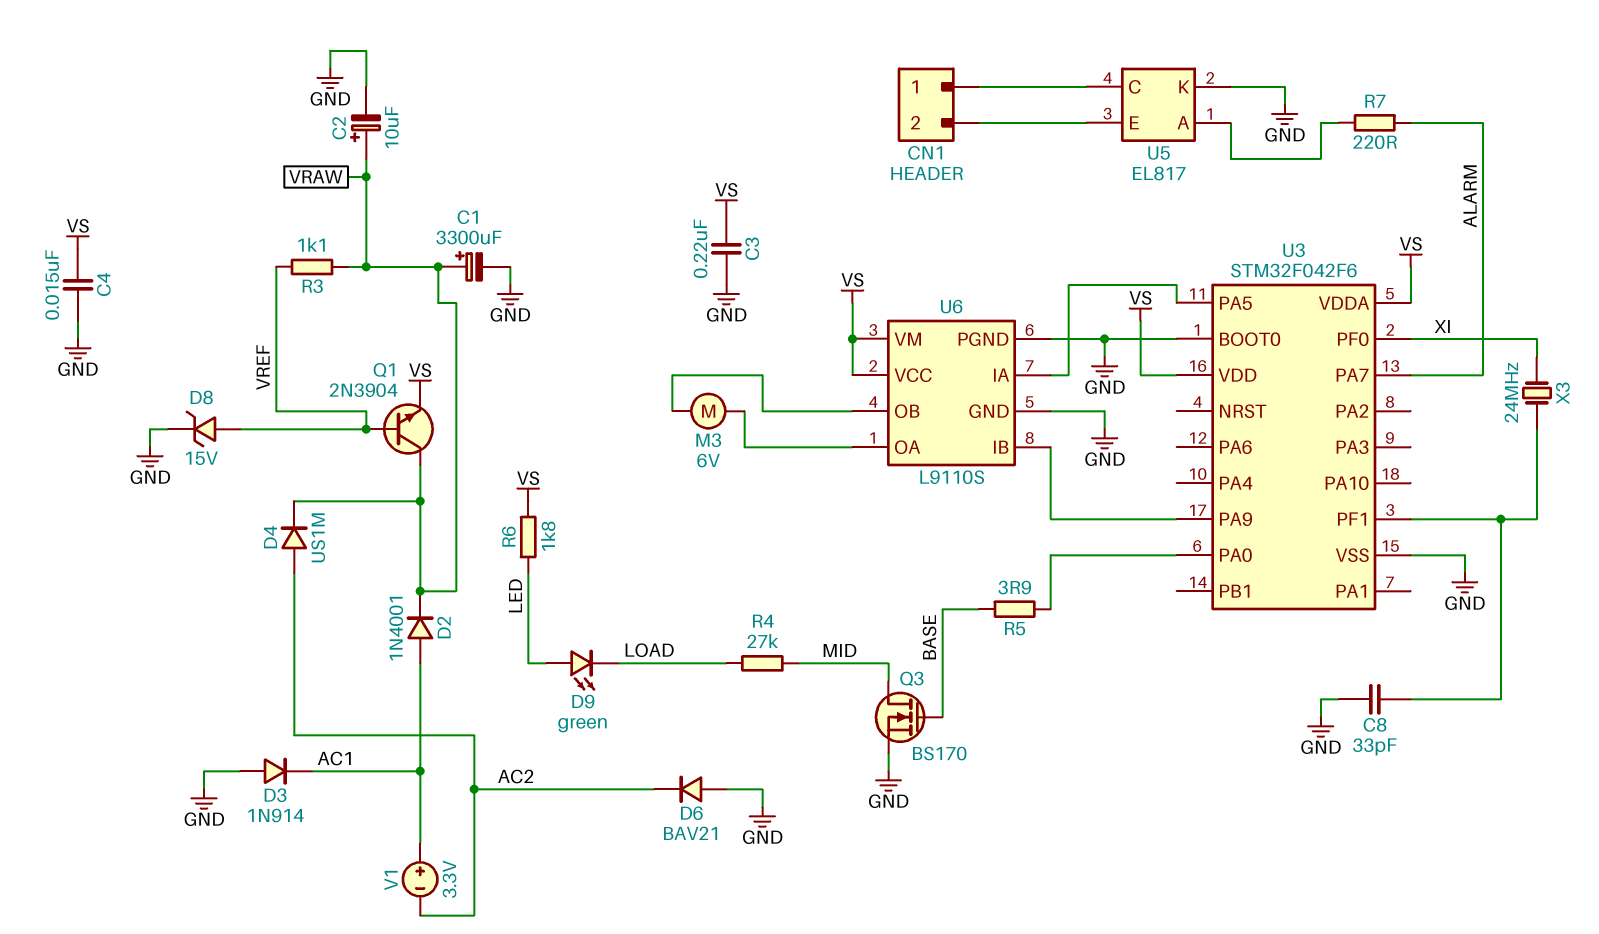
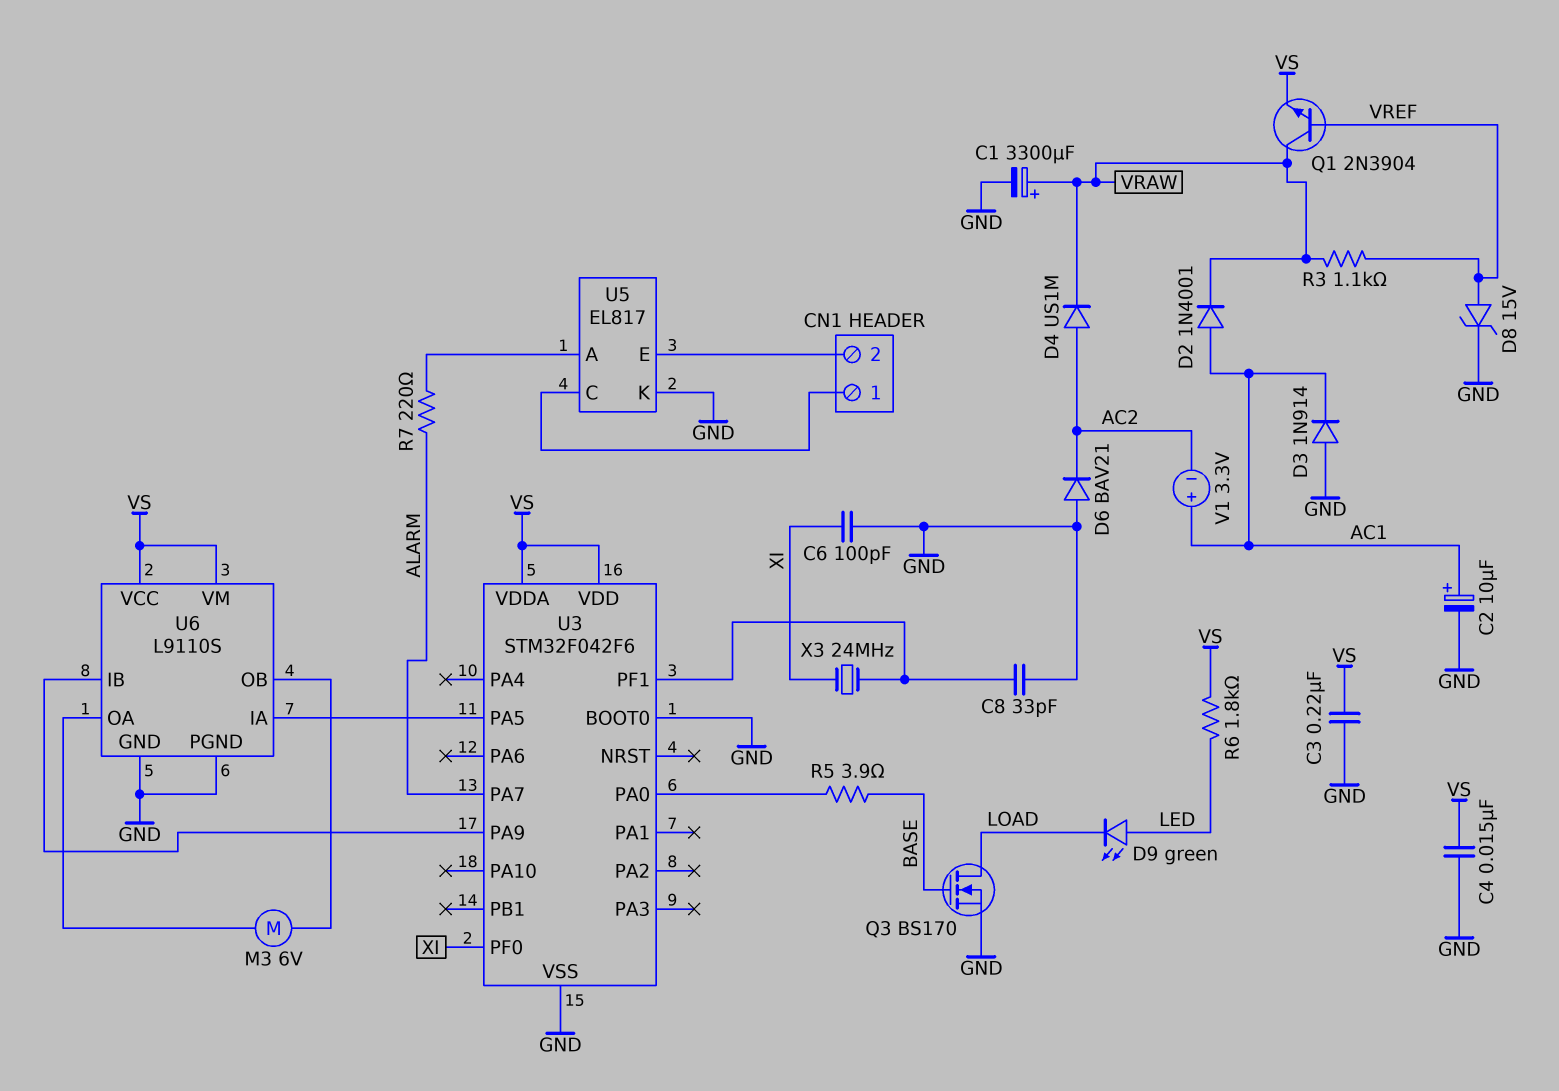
C2: 10uF (plus VRAW, minus GND) -> 10uF (plus AC1, minus GND)
C6: none -> 100pF (GND, XI)
Q3: NMOS BS170 (G BASE, D MID, S GND) -> NMOS BS170 (G BASE, D LOAD, S GND)
R4: 27k (LOAD, MID) -> none

